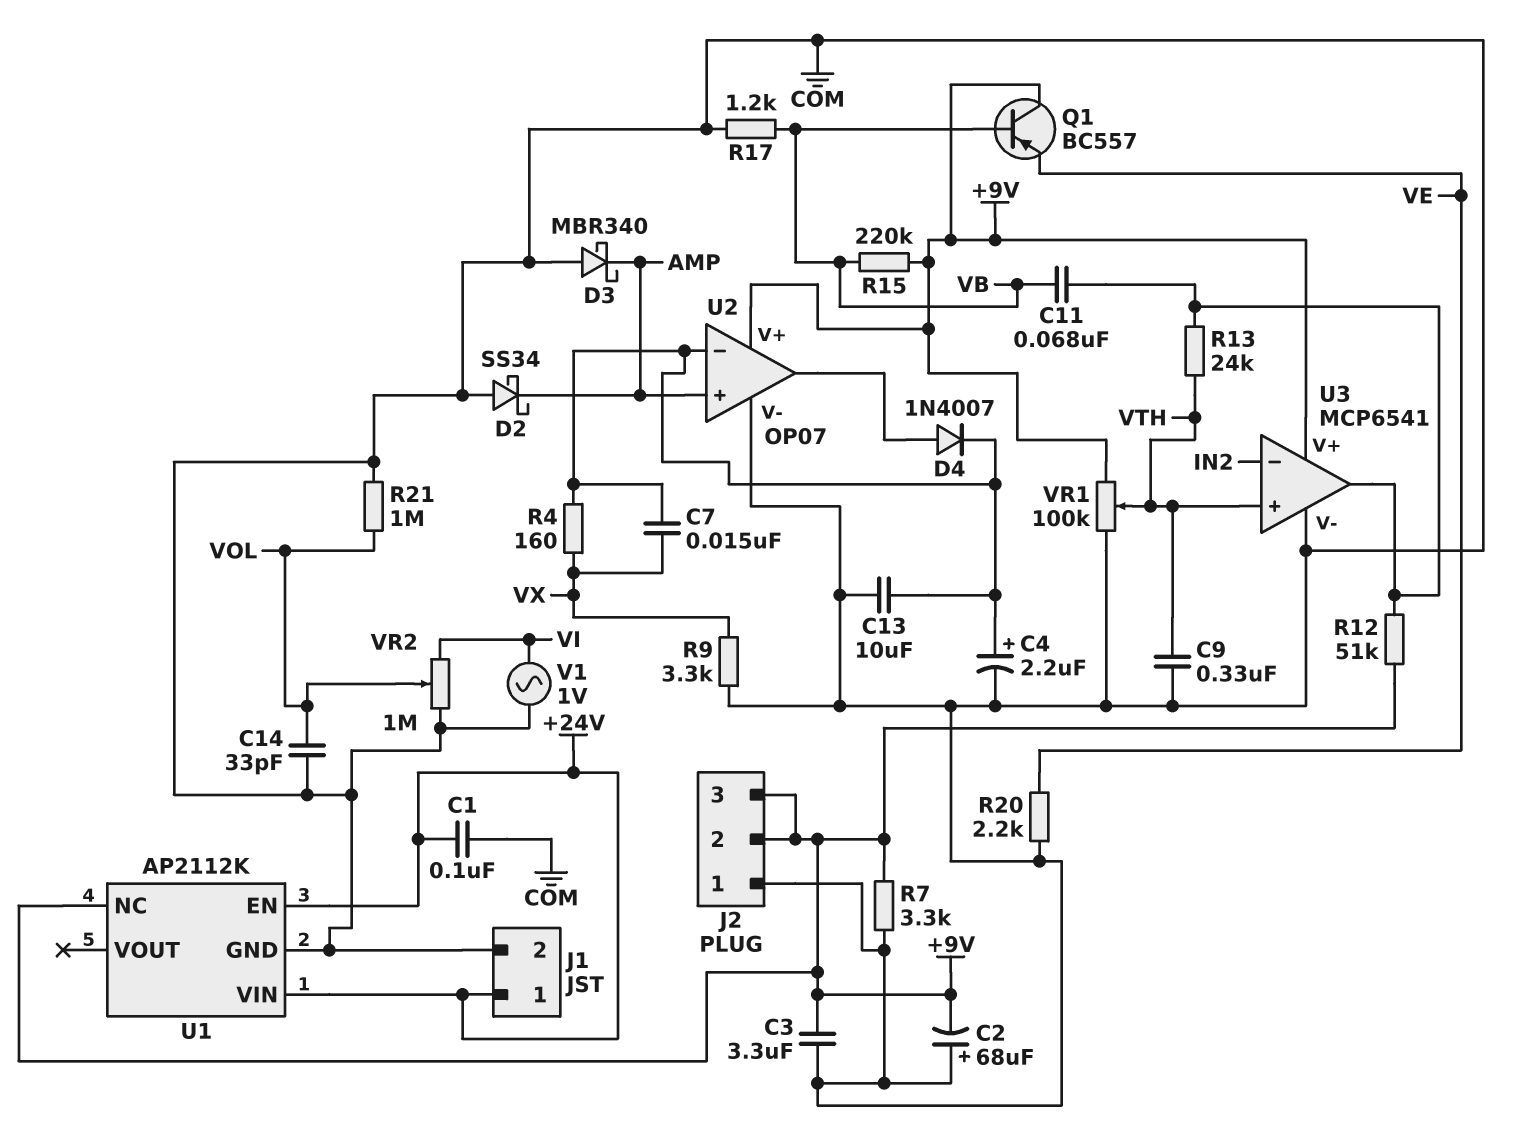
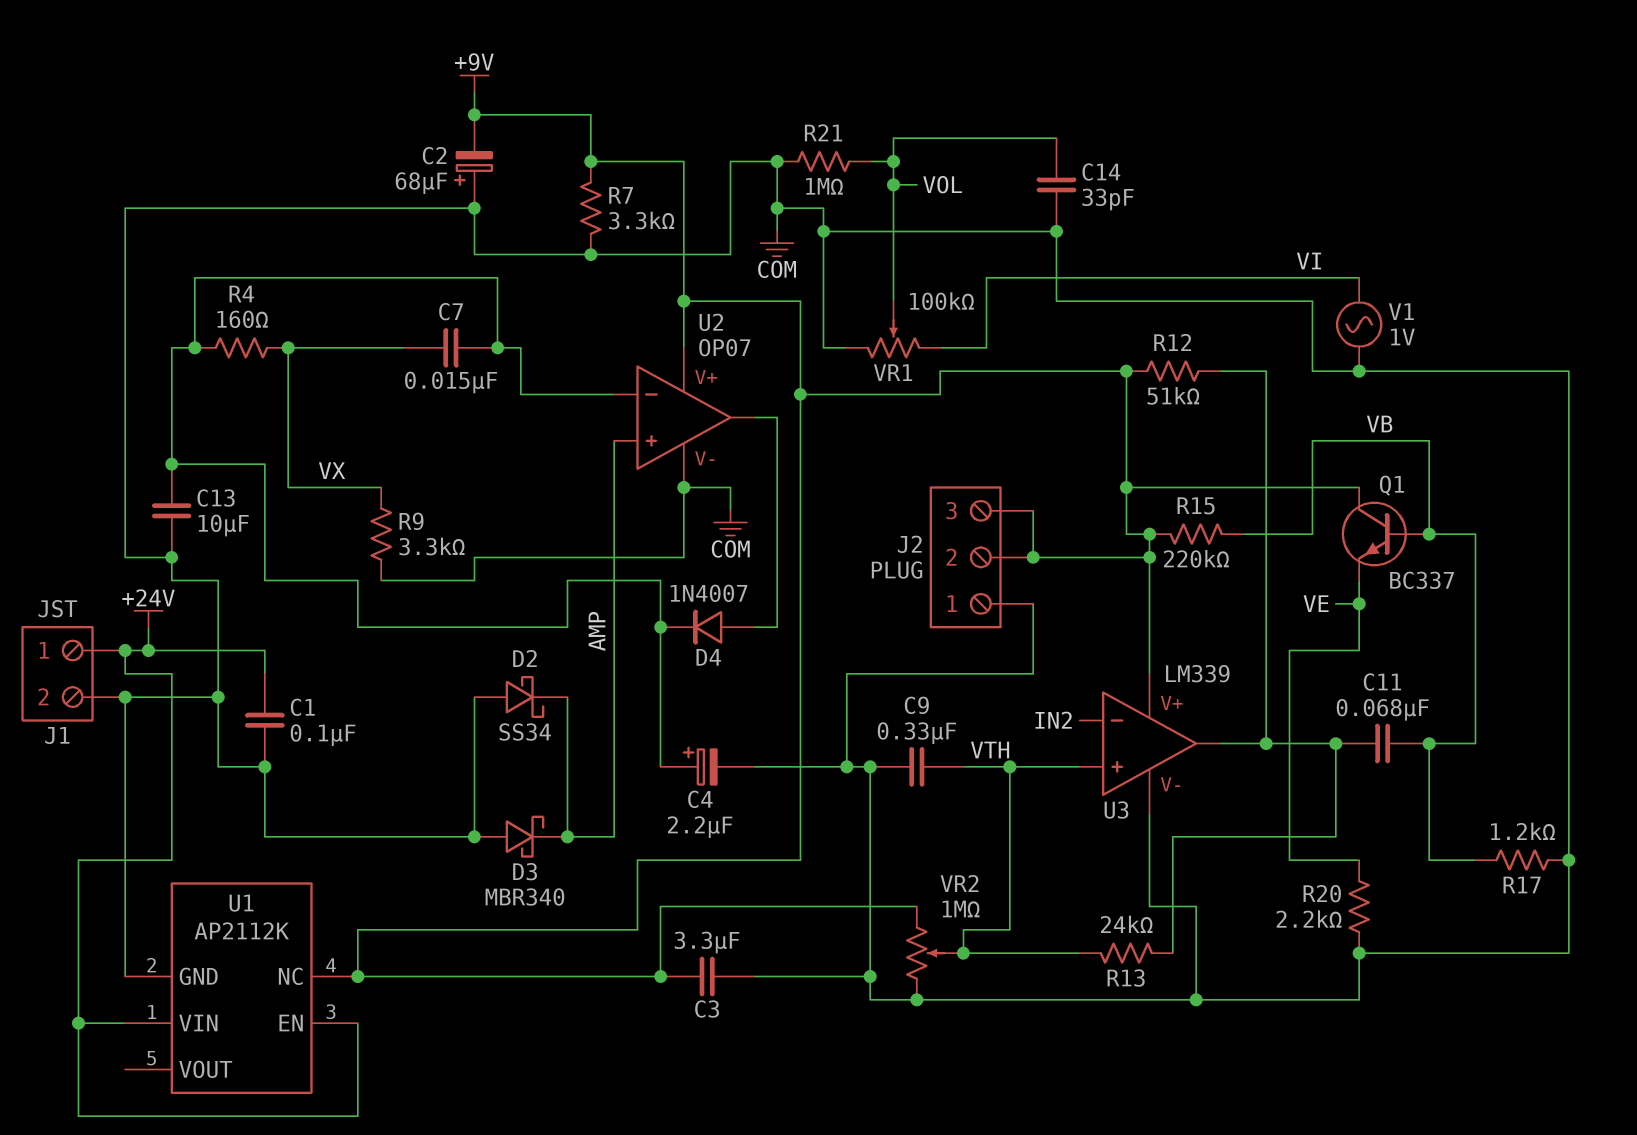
Q1: PNP BC557 (B VB, C +9V, E VE) -> NPN BC337 (B VB, C +9V, E VE)
U3: MCP6541 -> LM339
VR1: 100k (+9V, COM, wiper VTH) -> 100k (COM, VI, wiper VOL)
VR2: 1M (COM, VI, wiper VOL) -> 1M (+9V, COM, wiper VTH)

